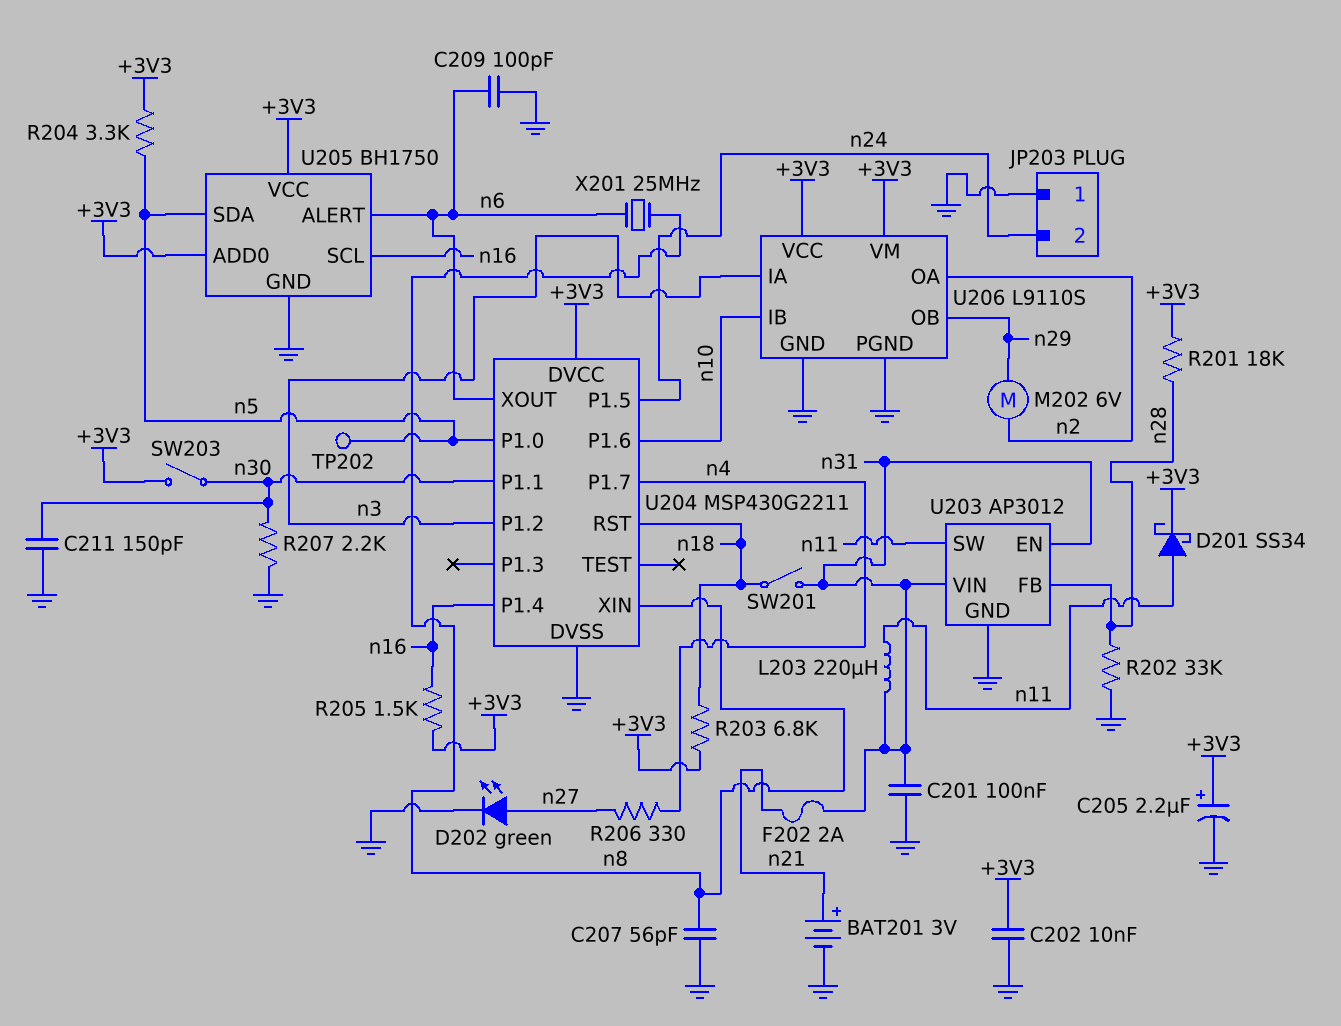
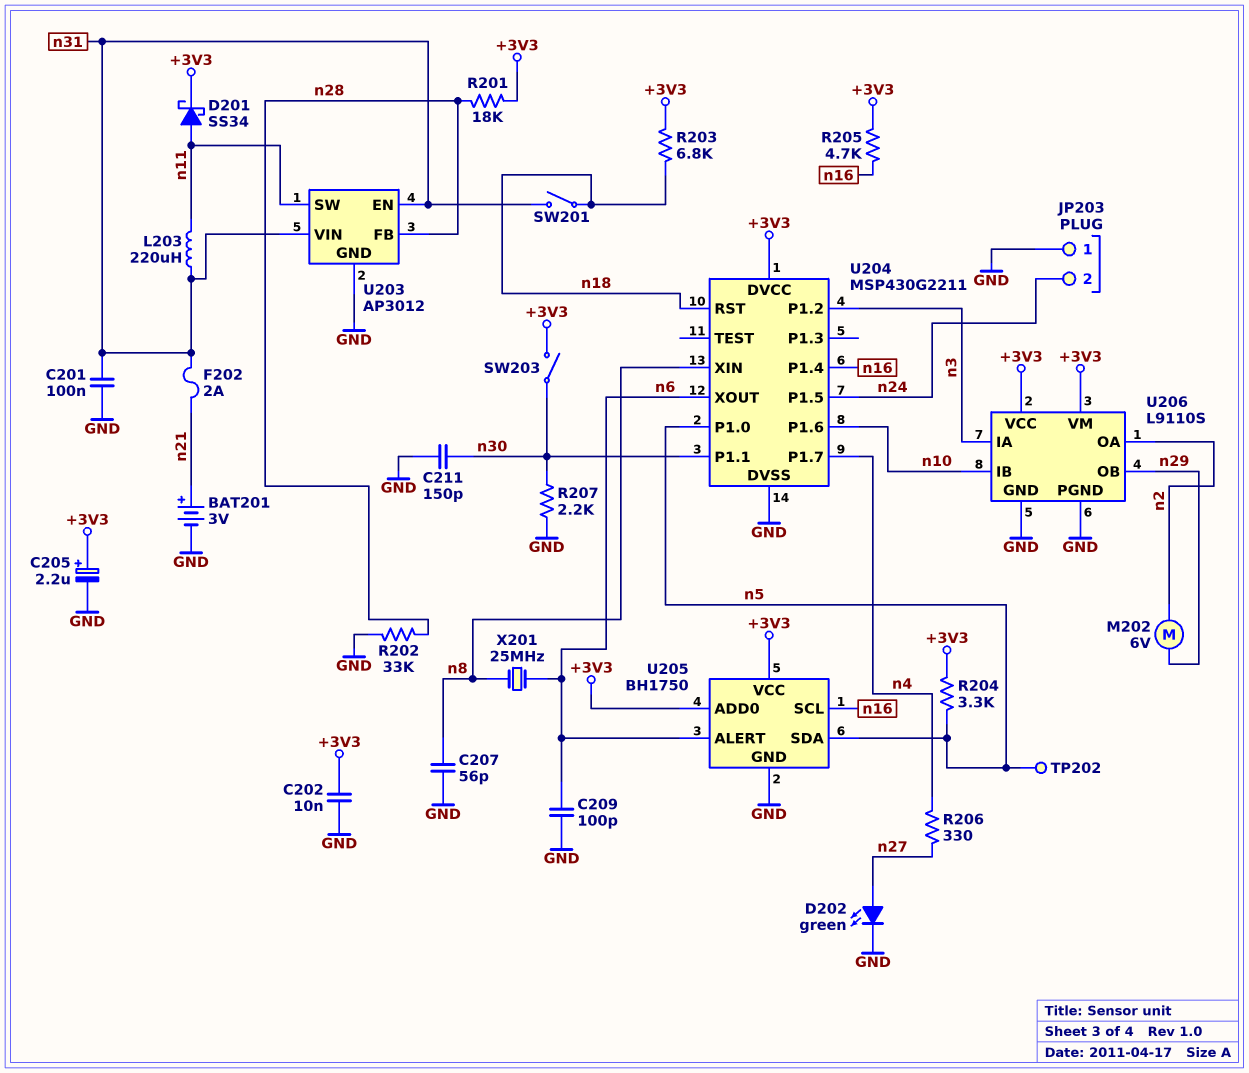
R205: 1.5k (+3V3, n16) -> 4.7k (+3V3, n16)

